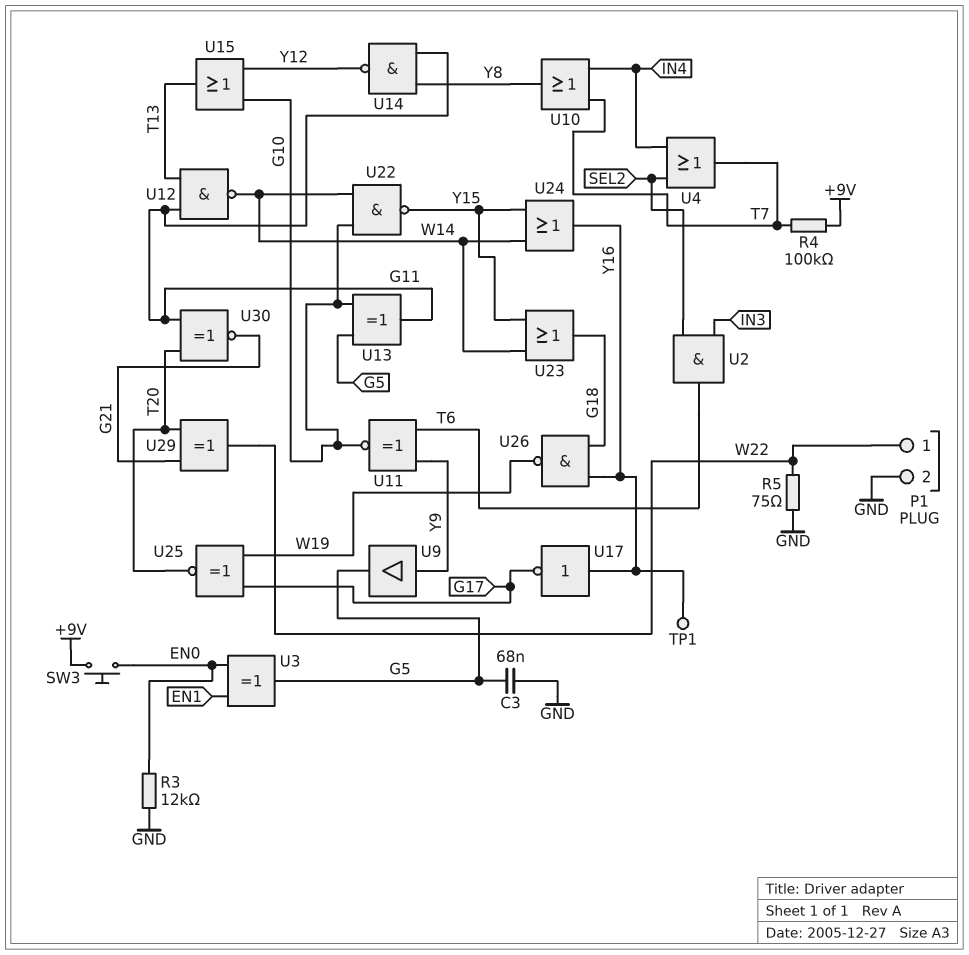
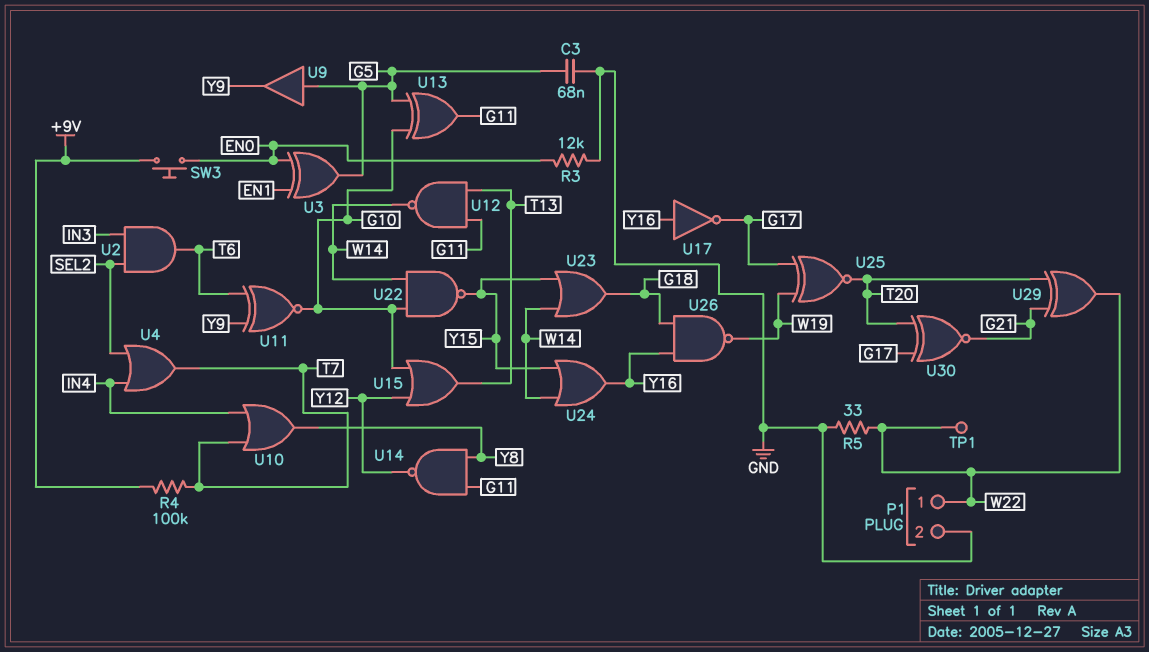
R5: 75 (GND, W22) -> 33 (GND, W22)
TP1: test point (Y16) -> test point (W22)
U9: buffer (in Y9, out G5) -> buffer (in G5, out Y9)
U30: XNOR (in G11, in T20, out G21) -> XNOR (in G17, in T20, out G21)

